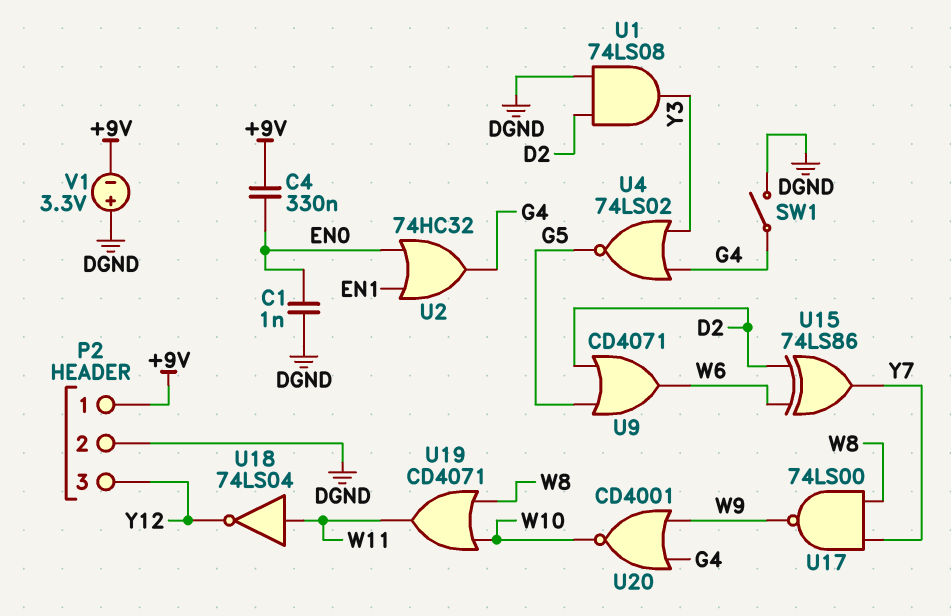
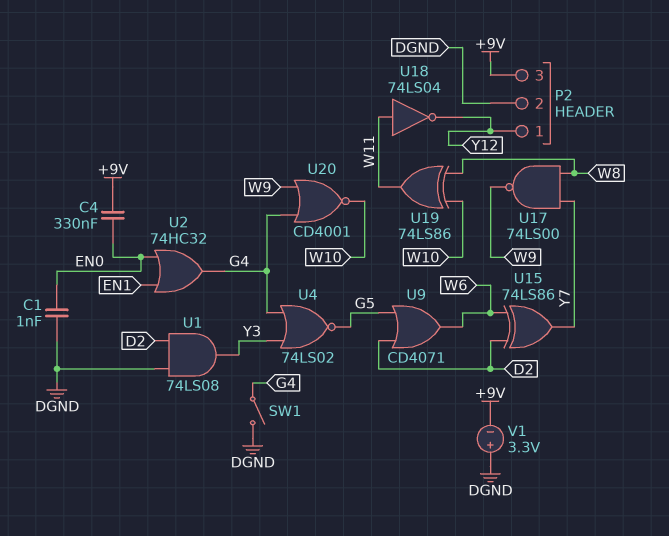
P2 pin 1: +9V -> Y12
P2 pin 3: Y12 -> +9V
U19: OR CD4071 (in W8, in W10, out W11) -> XOR 74LS86 (in W8, in W10, out W11)

